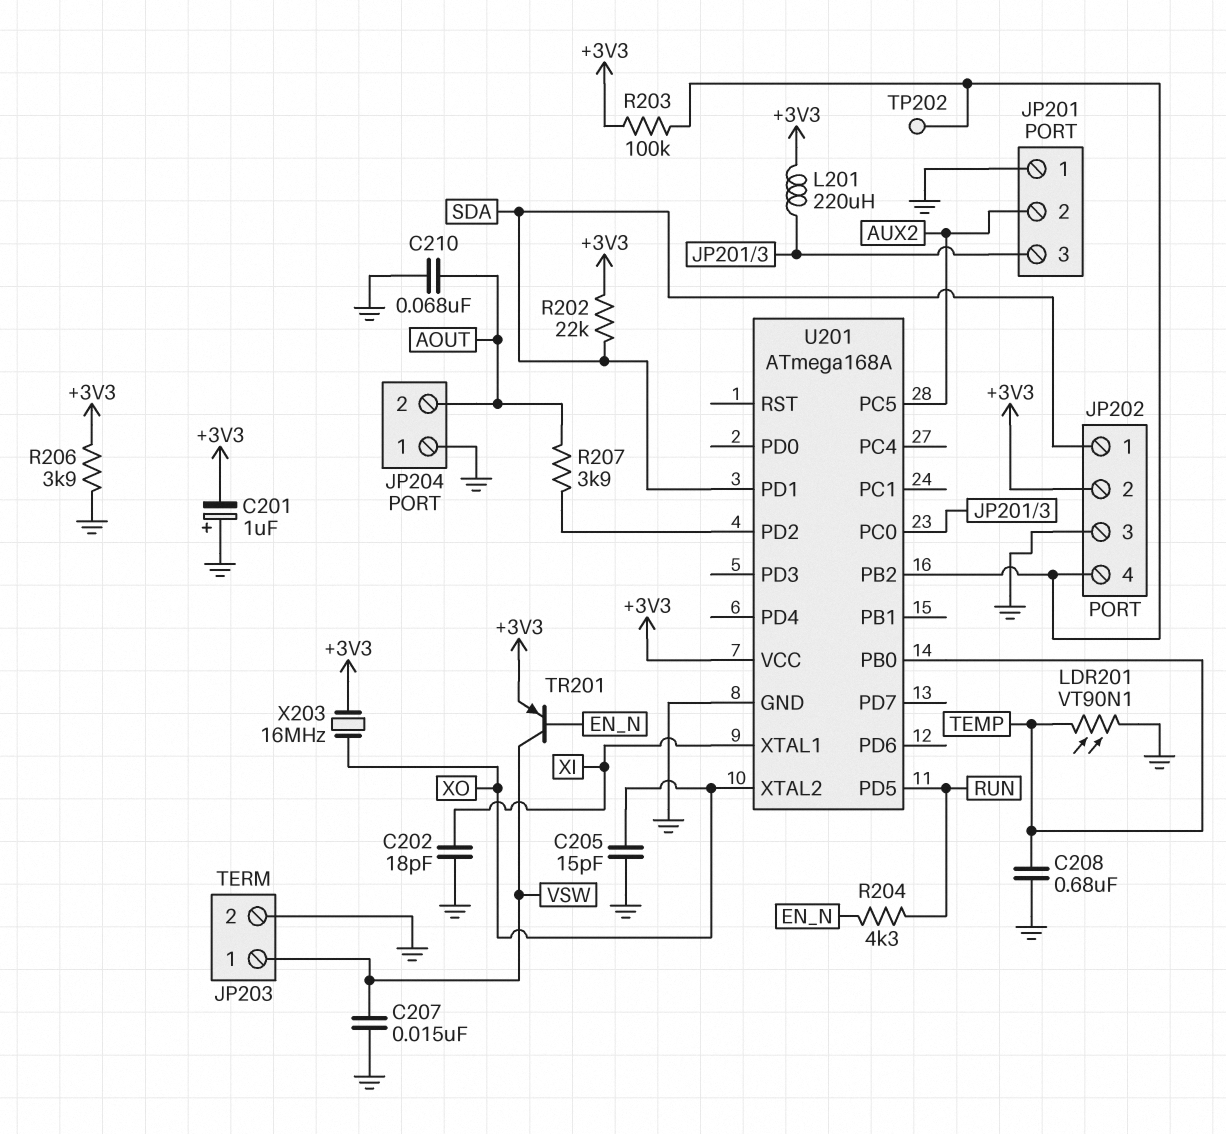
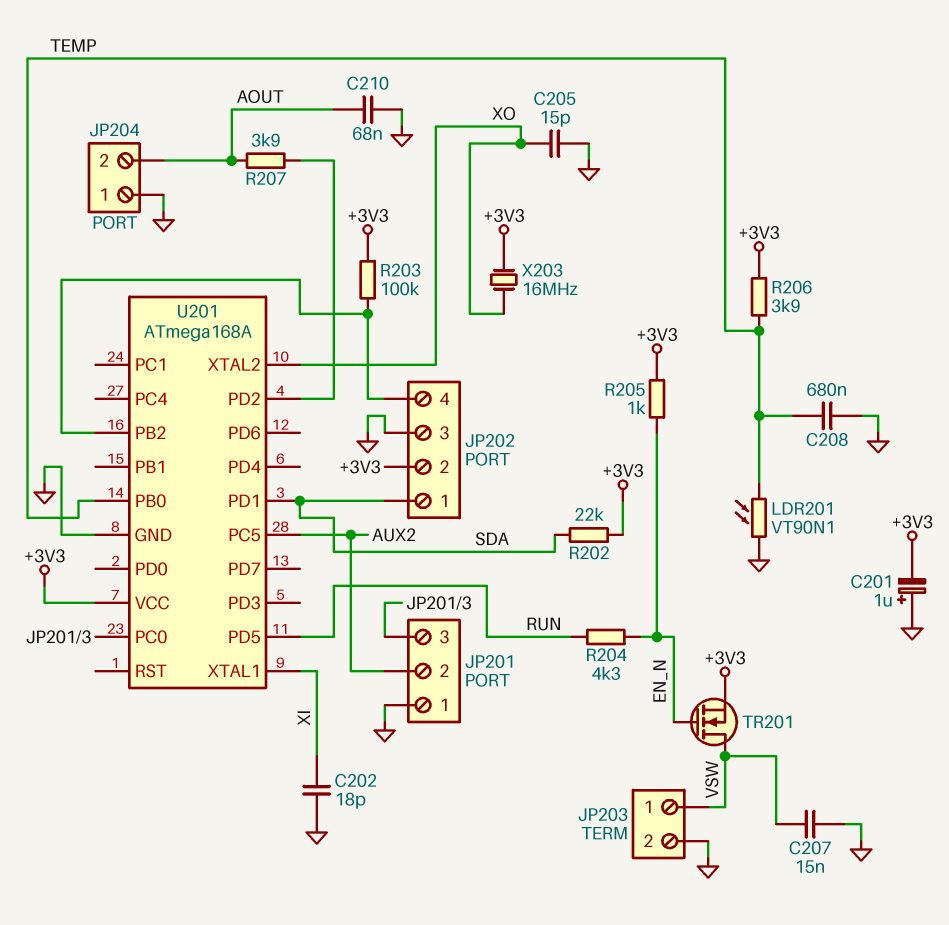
L201: 220uH (+3V3, JP201/3) -> none
R205: none -> 1k (+3V3, EN_N)
R206: 3.9k (+3V3, GND) -> 3.9k (+3V3, TEMP)
TP202: test point (JP202/4) -> none
TR201: PNP (B EN_N, C VSW, E +3V3) -> NMOS (G EN_N, D VSW, S +3V3)

